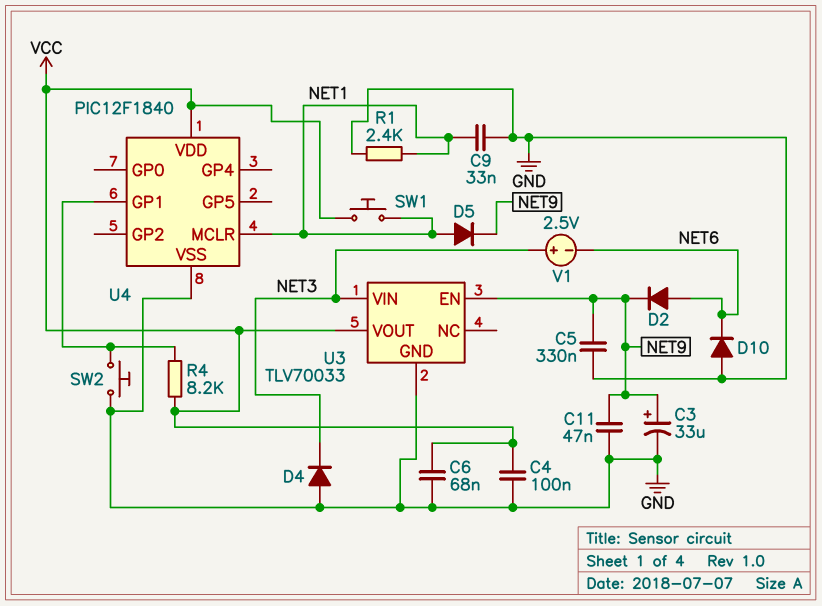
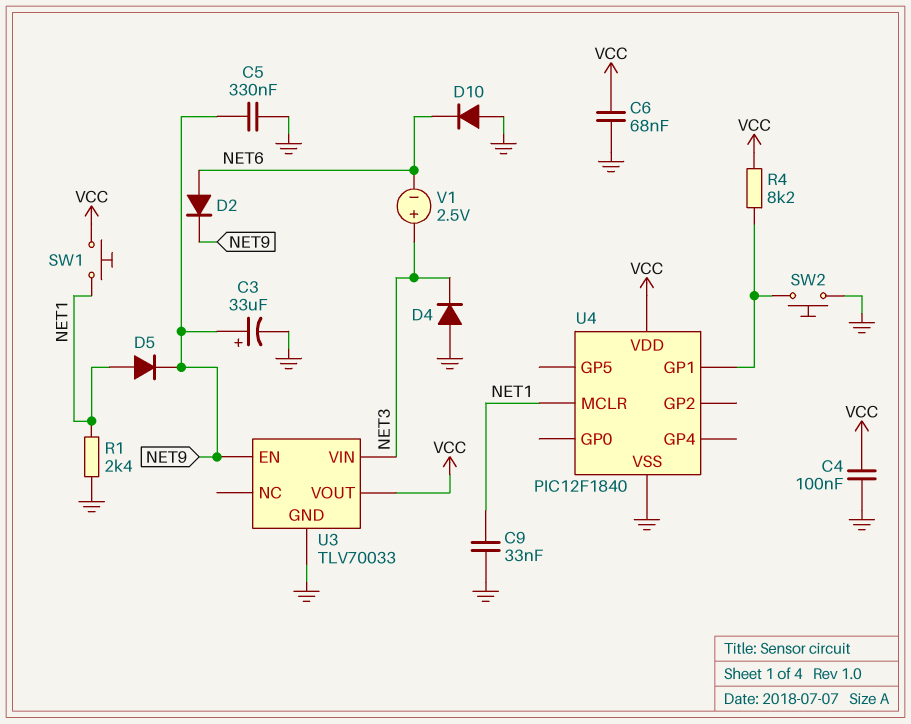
C11: 47nF (GND, NET9) -> none

